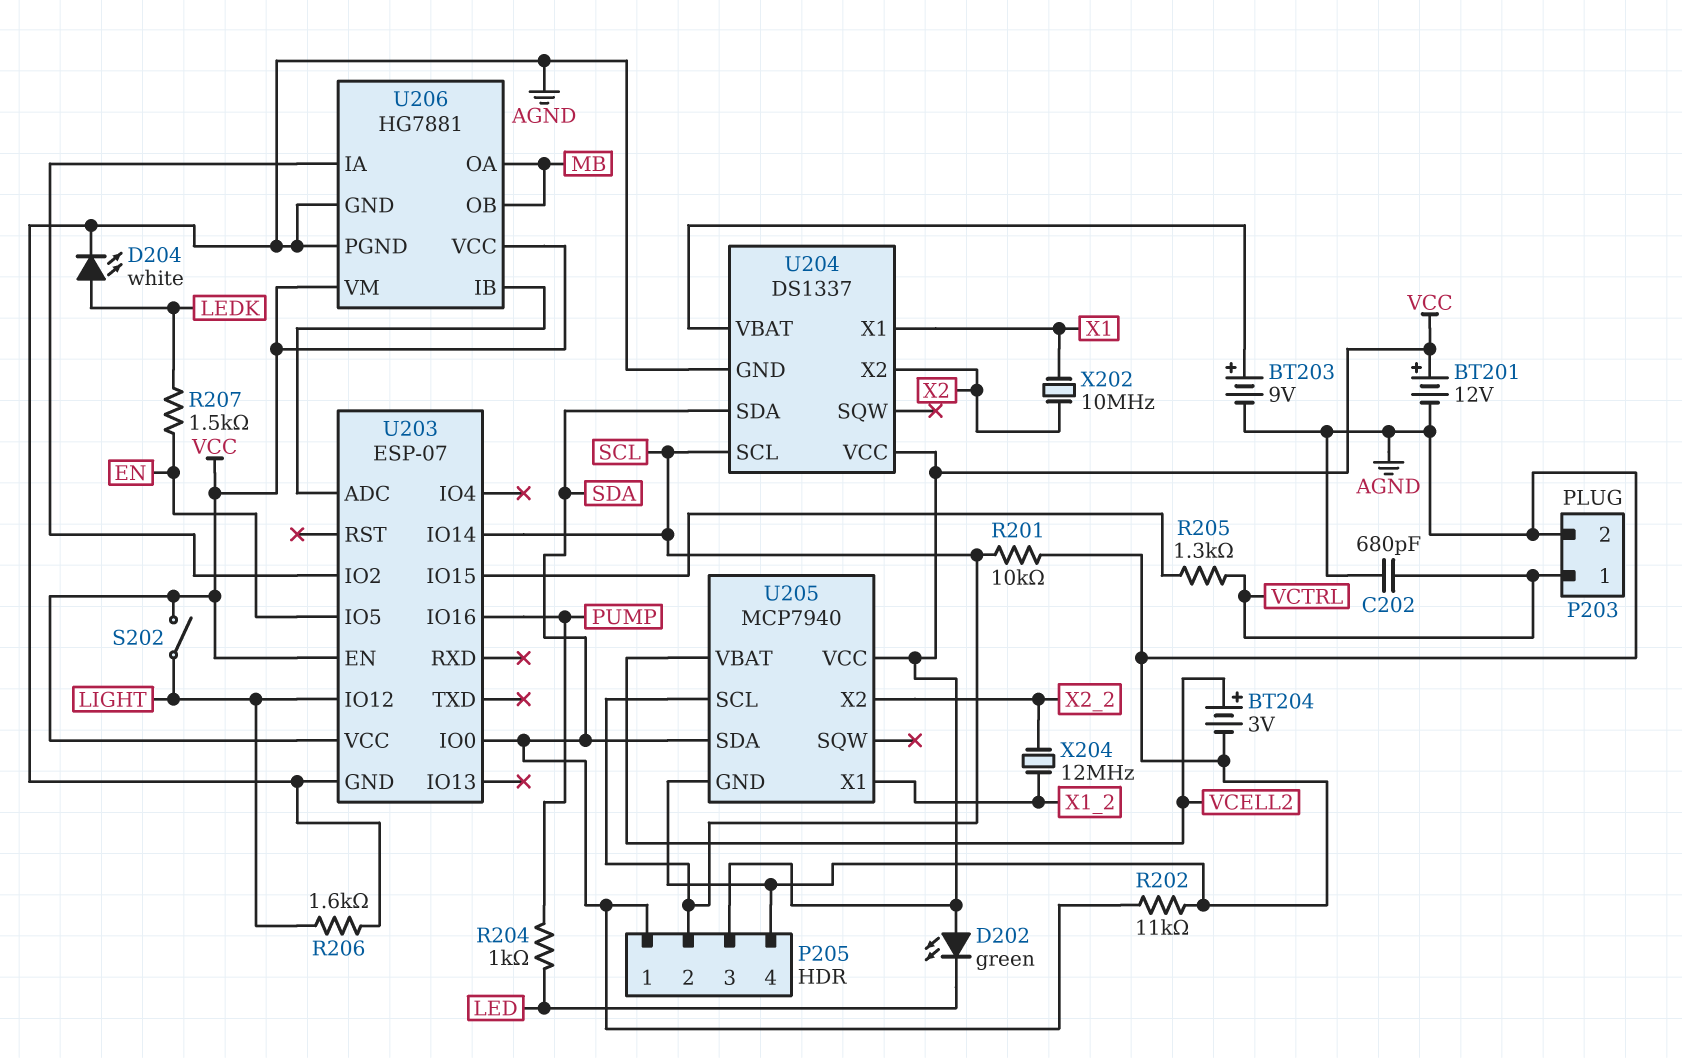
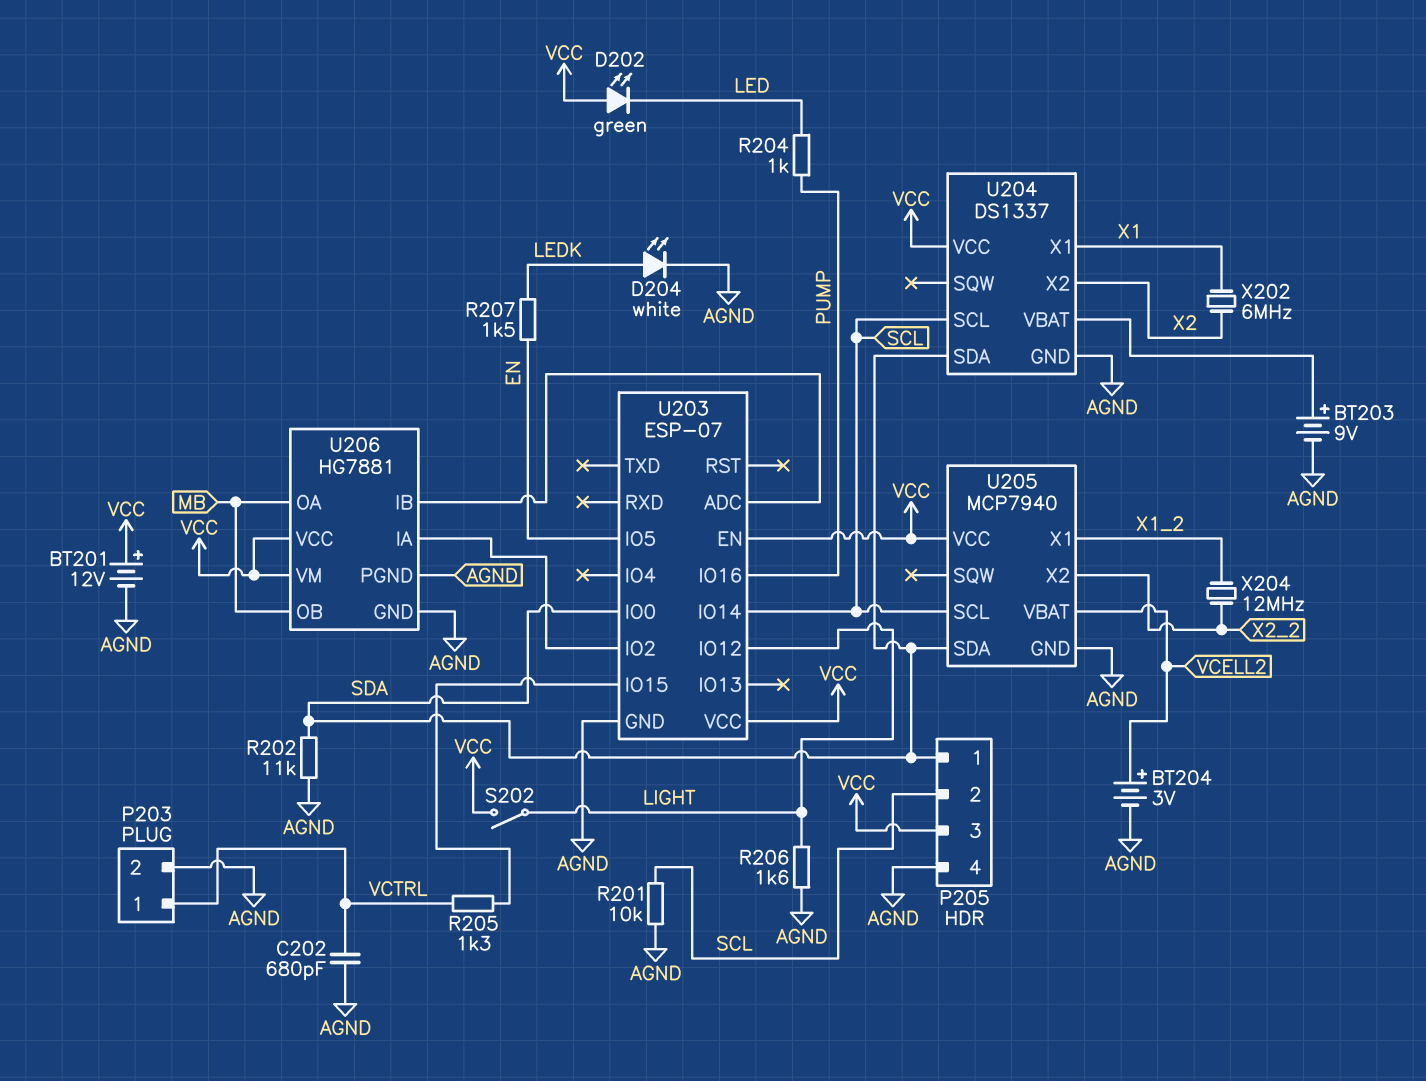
X202: 10MHz (X1, X2) -> 6MHz (X1, X2)

